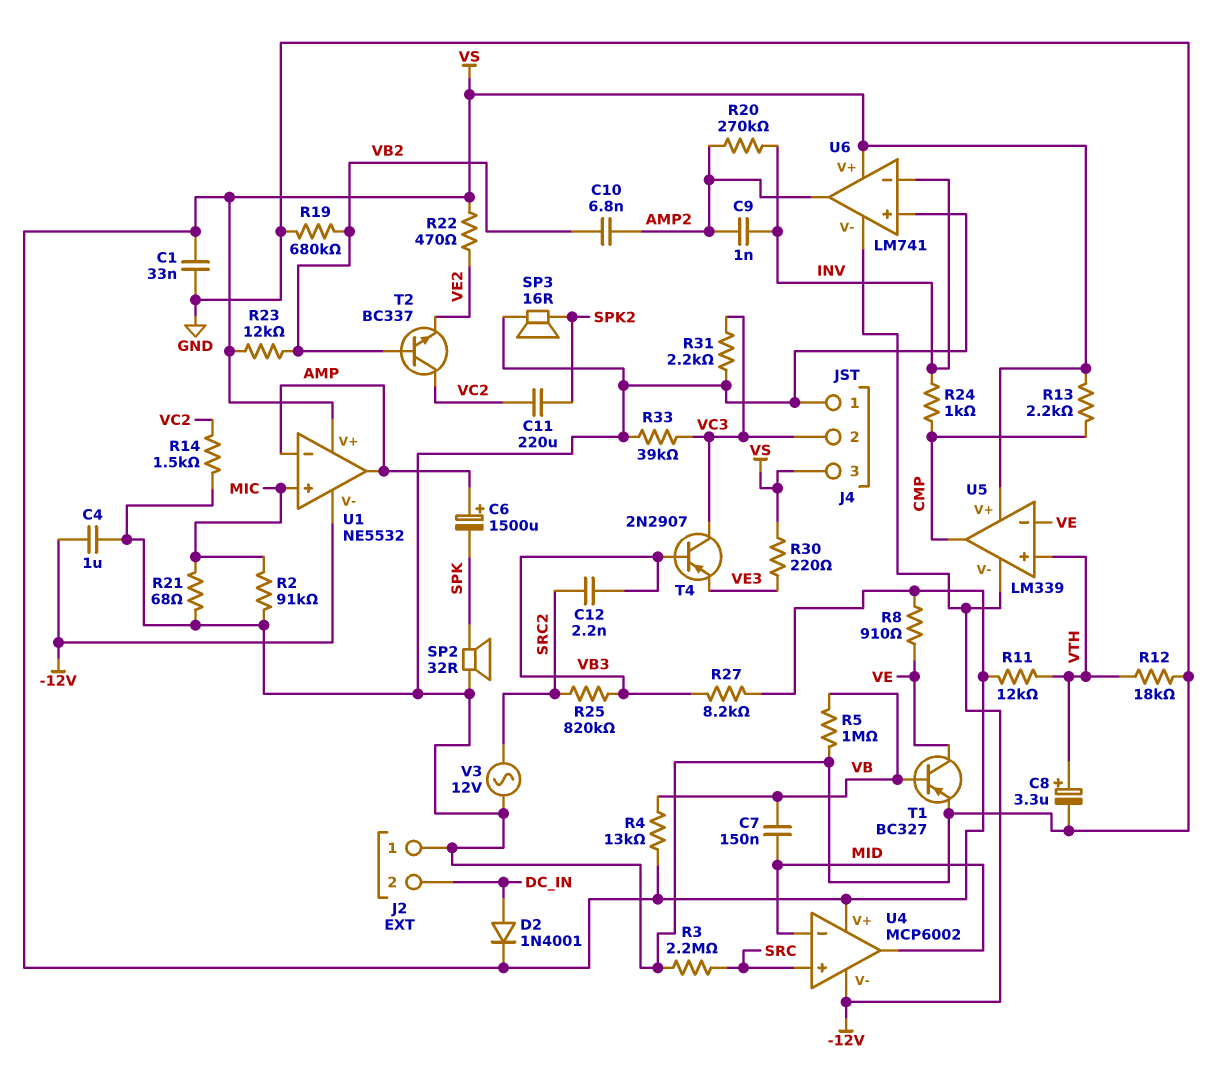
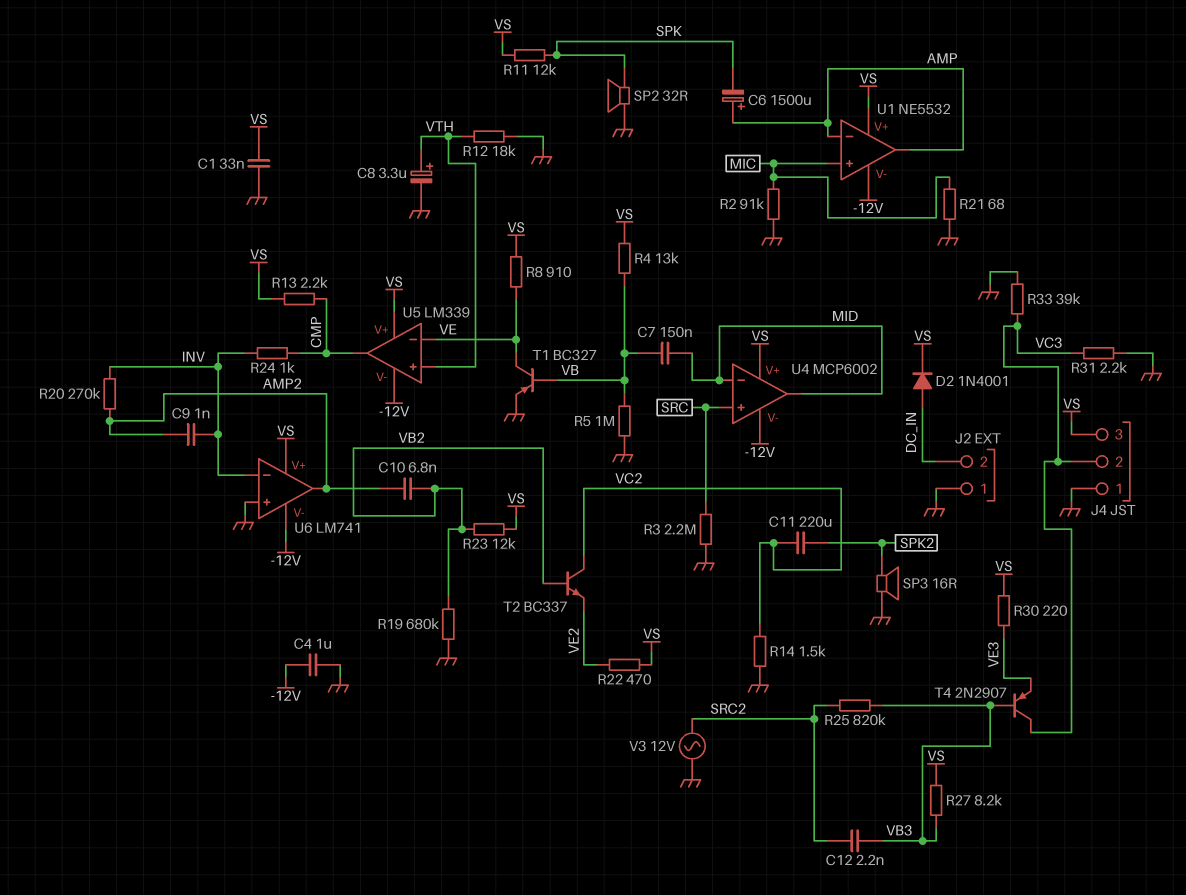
R11: 12k (VS, VTH) -> 12k (SPK, VS)

